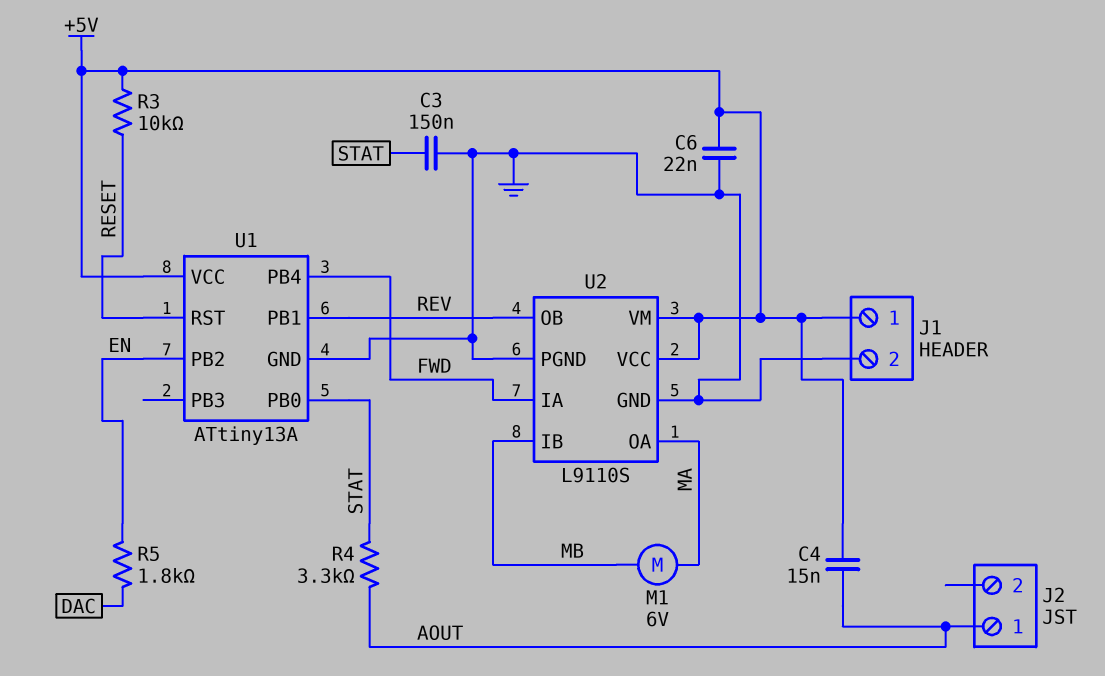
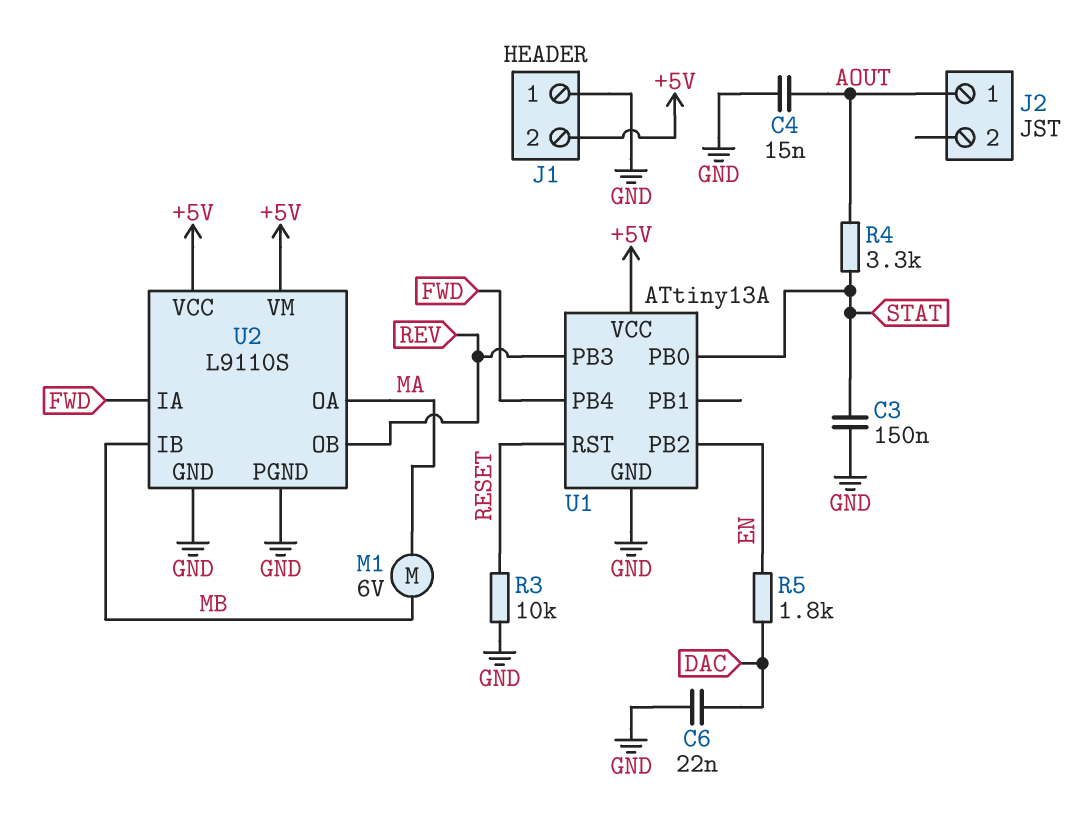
C4: 15nF (+5V, AOUT) -> 15nF (AOUT, GND)
C6: 22nF (+5V, GND) -> 22nF (DAC, GND)
J1 pin 1: +5V -> GND
J1 pin 2: GND -> +5V
R3: 10k (+5V, RESET) -> 10k (GND, RESET)
U1 pin PB1: REV -> none
U1 pin PB3: none -> REV

